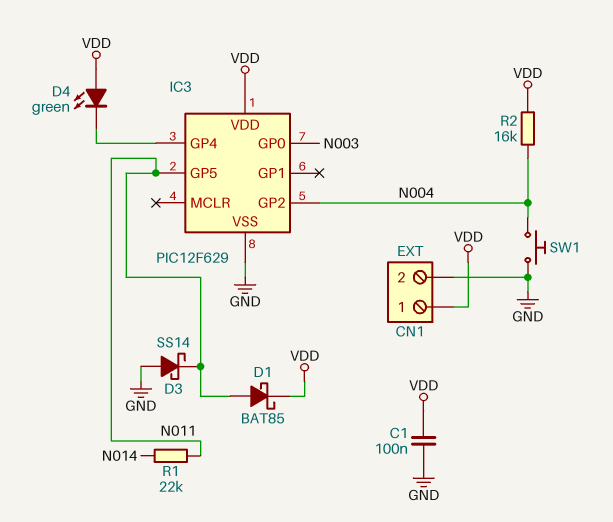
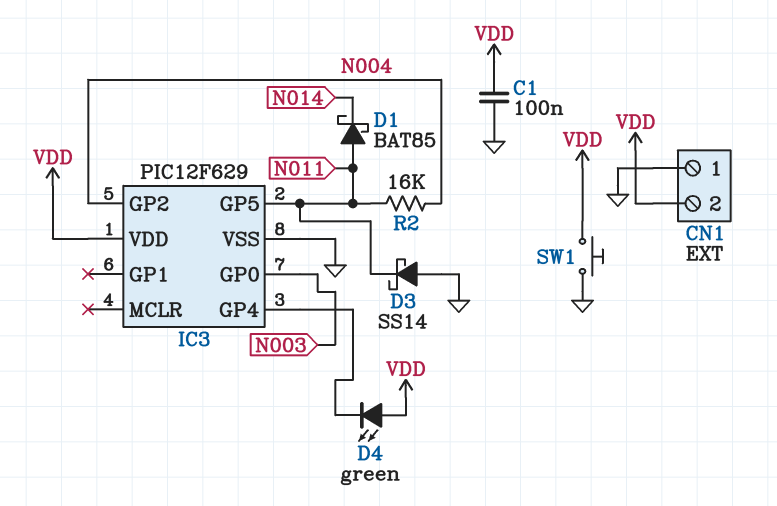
CN1 pin 1: VDD -> GND
CN1 pin 2: GND -> VDD
D1: schottky BAT85 (A N011, K VDD) -> schottky BAT85 (A N011, K N014)
R1: 22k (N011, N014) -> none
R2: 16k (N004, VDD) -> 16k (N004, N011)
SW1: button (GND, N004) -> button (GND, VDD)

